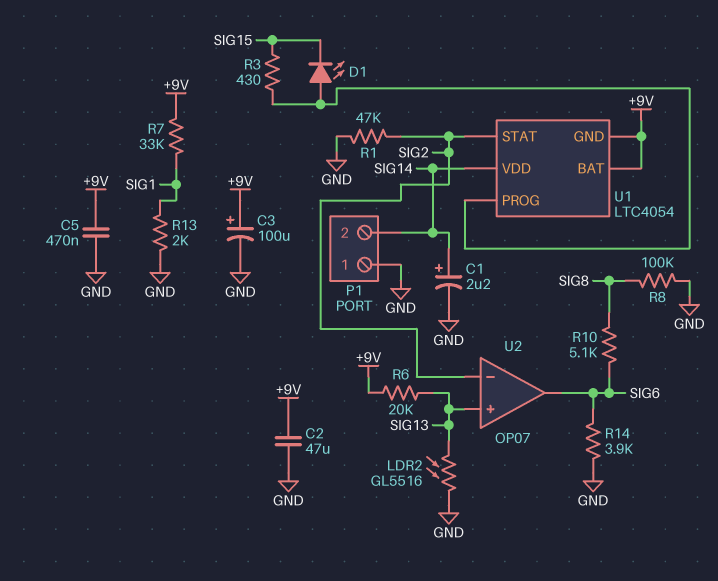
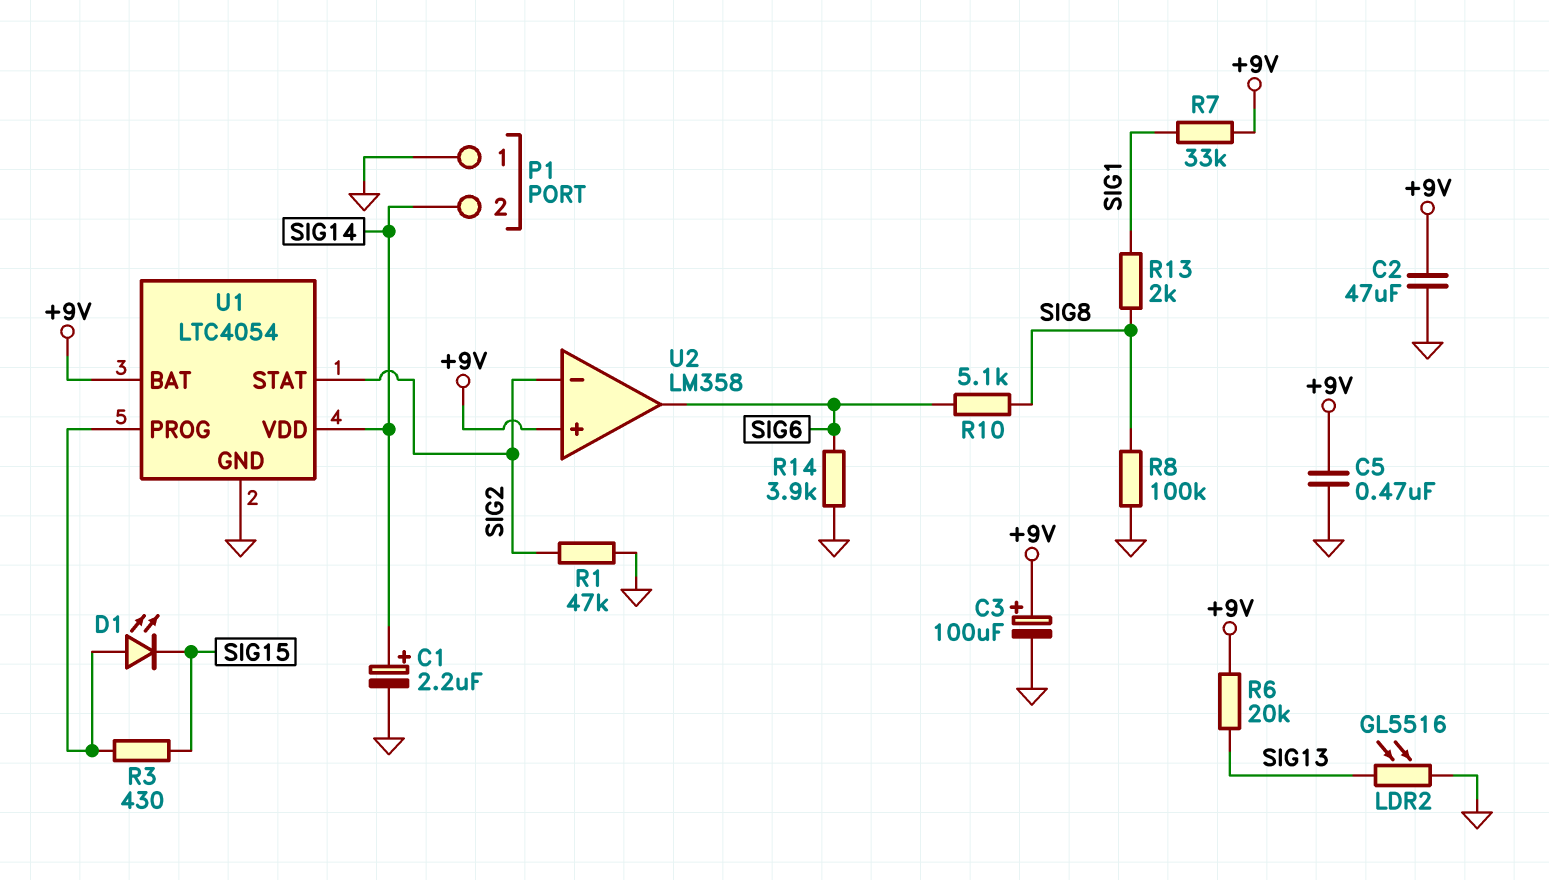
R13: 2k (GND, SIG1) -> 2k (SIG1, SIG8)
U1 pin GND: +9V -> GND
U2: OP07 -> LM358
U2 pin in+: SIG13 -> +9V

